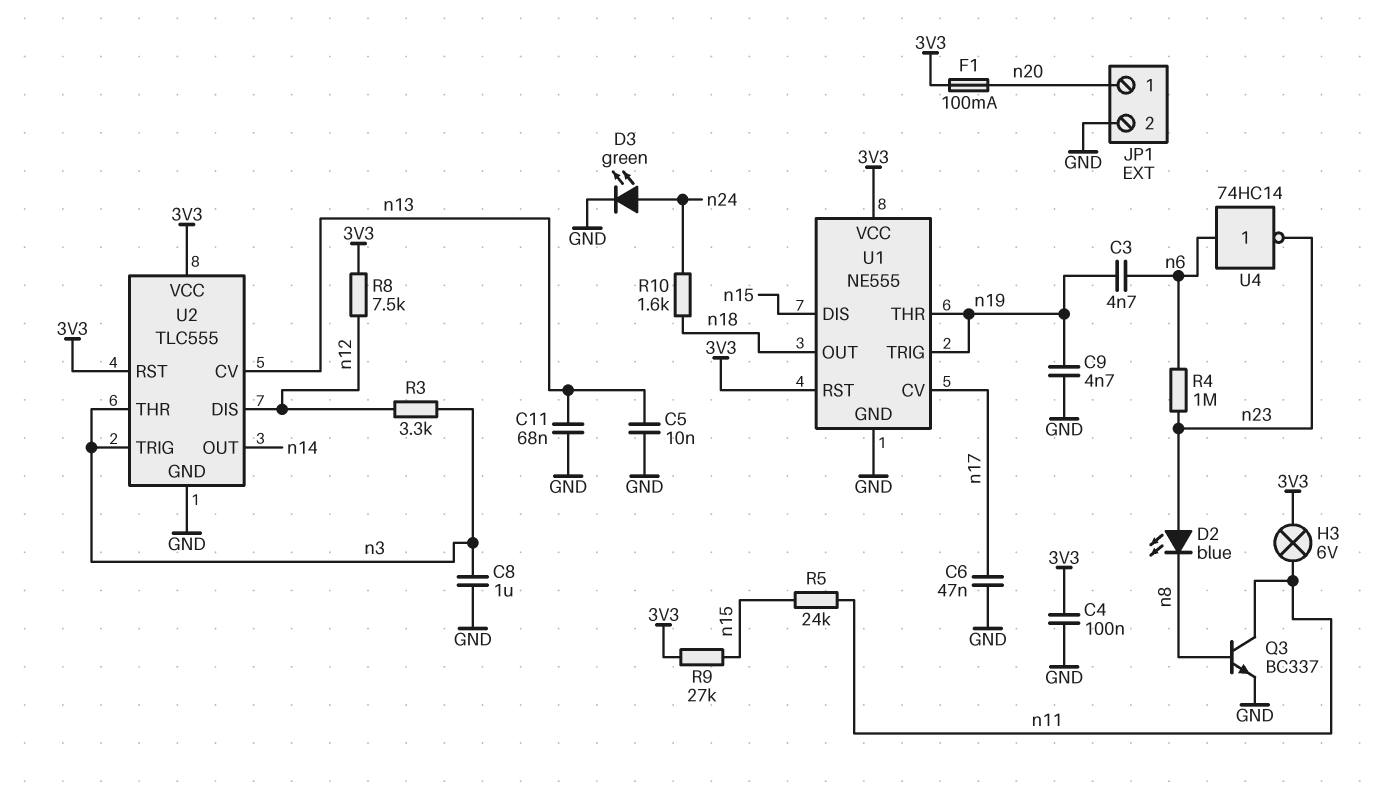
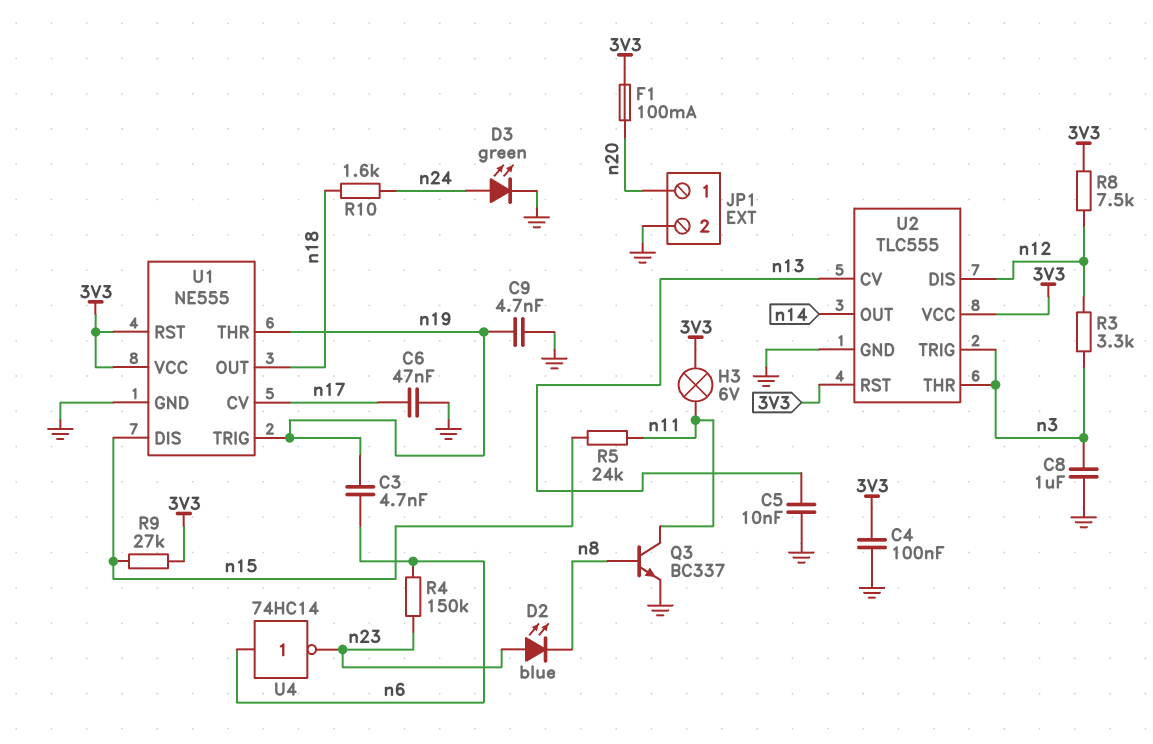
C11: 68nF (GND, n13) -> none
R4: 1M (n6, n23) -> 150k (n6, n23)

